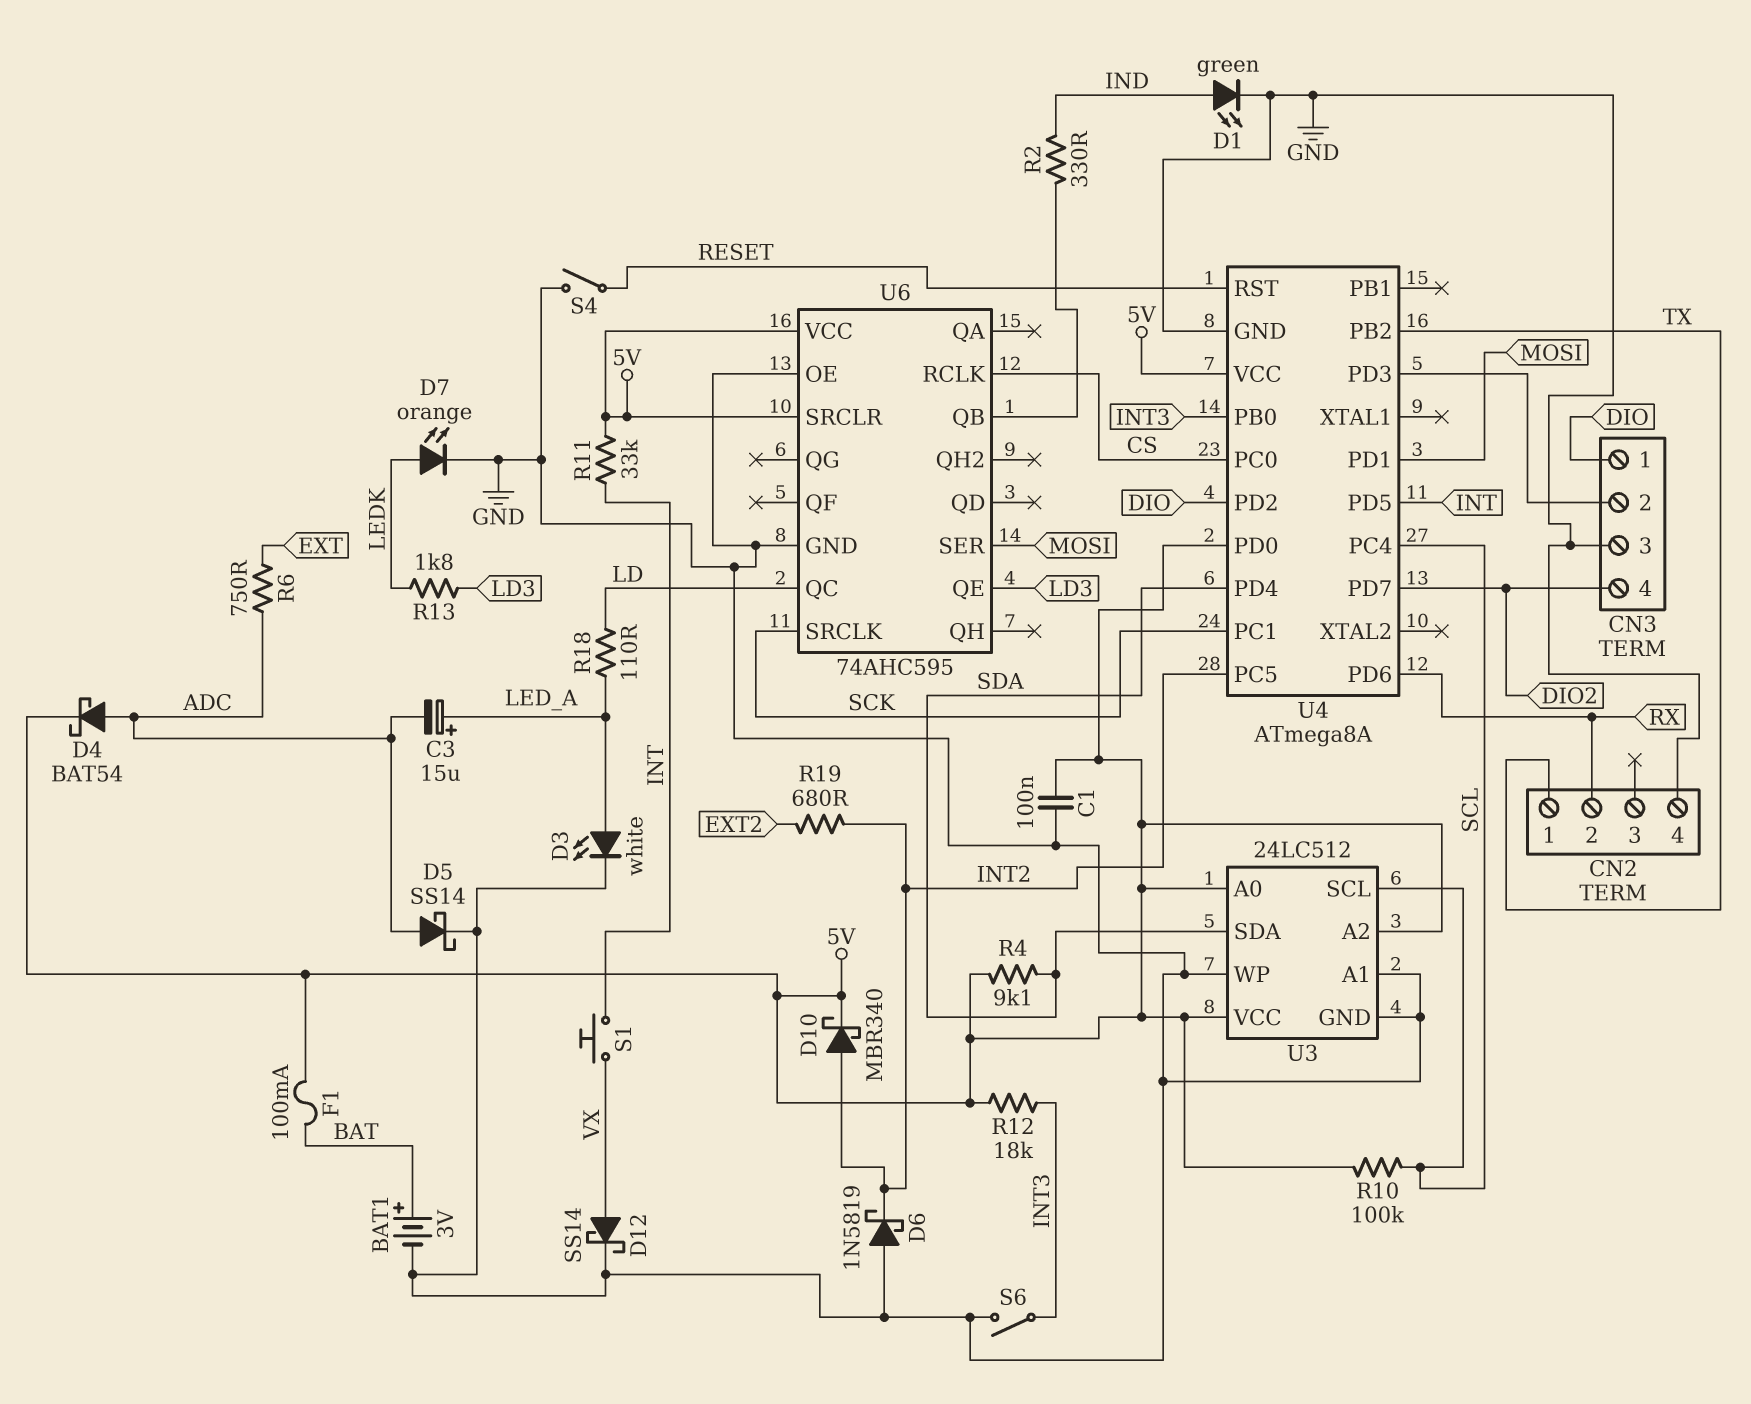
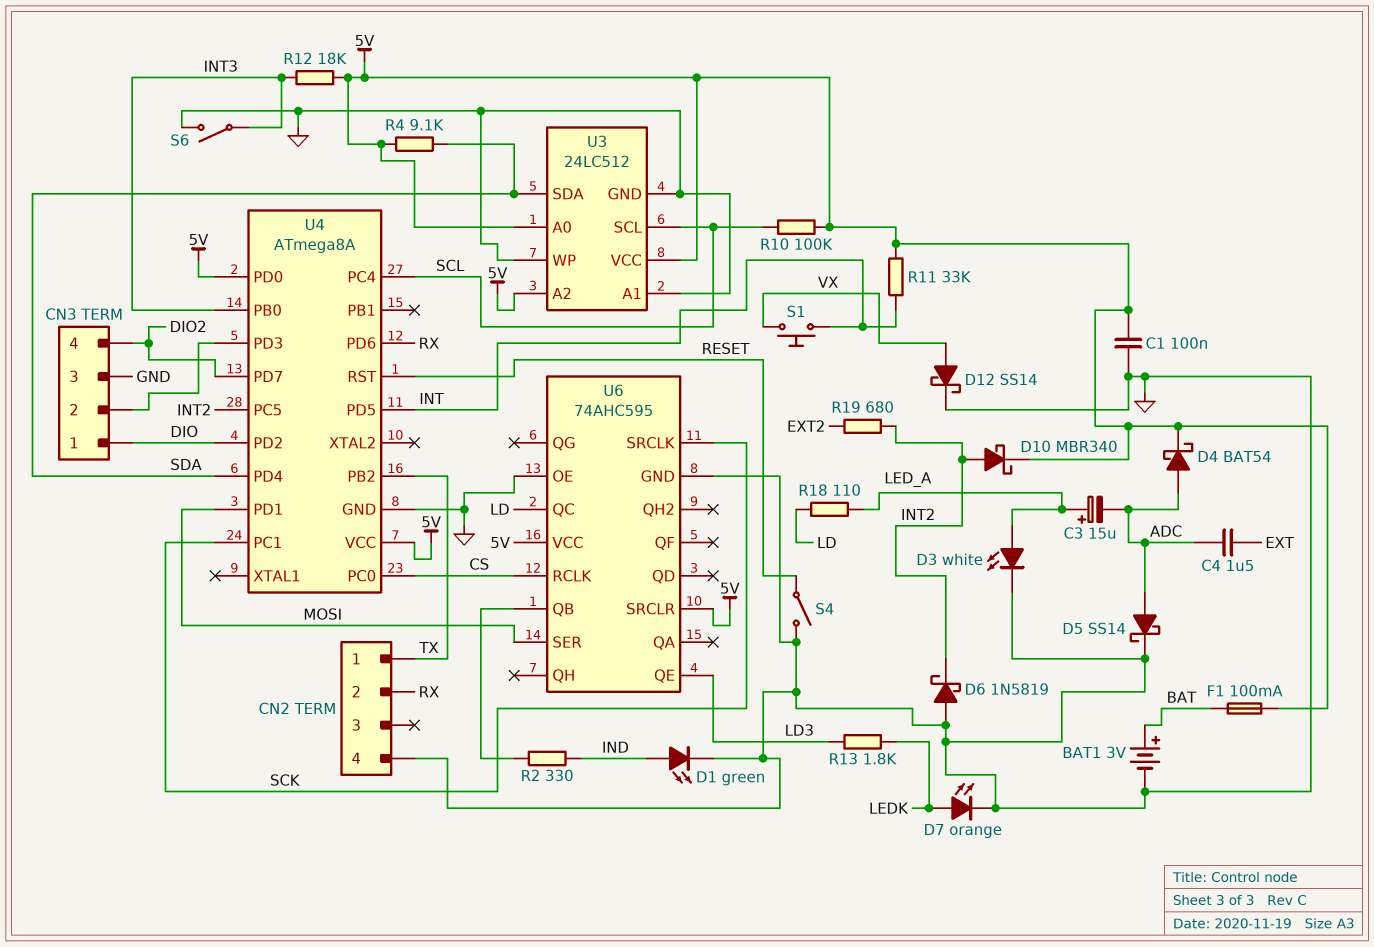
C4: none -> 1.5uF (ADC, EXT)
R6: 750 (ADC, EXT) -> none

